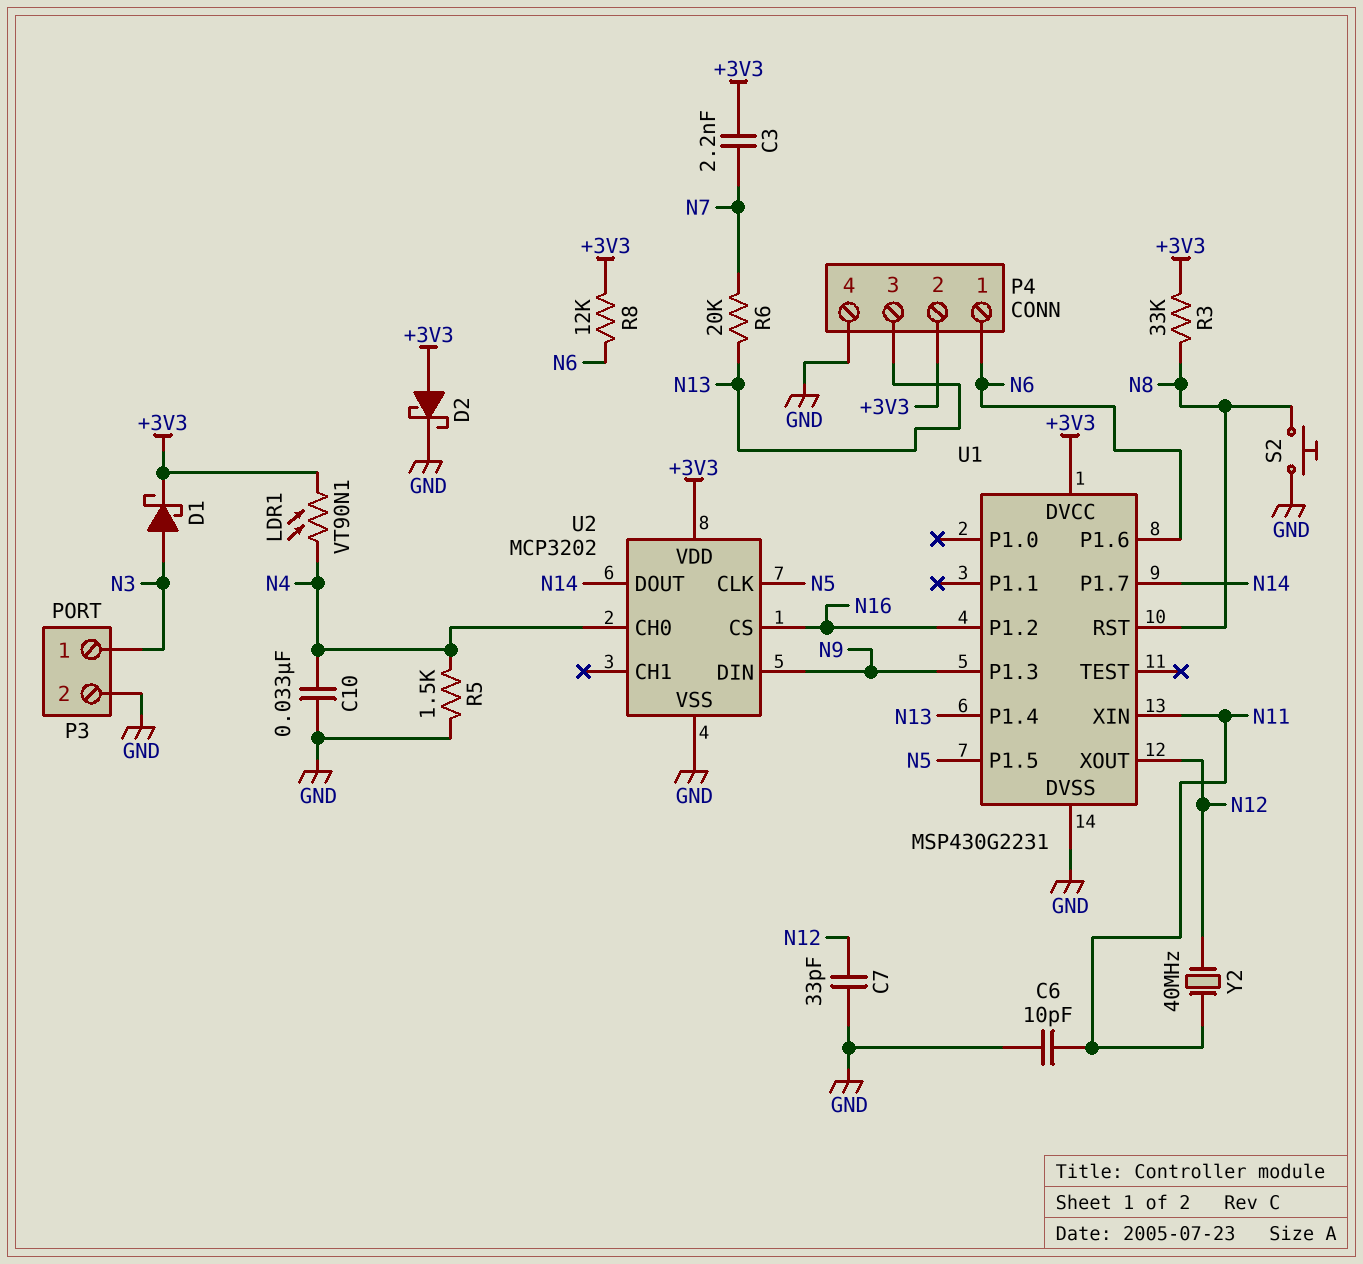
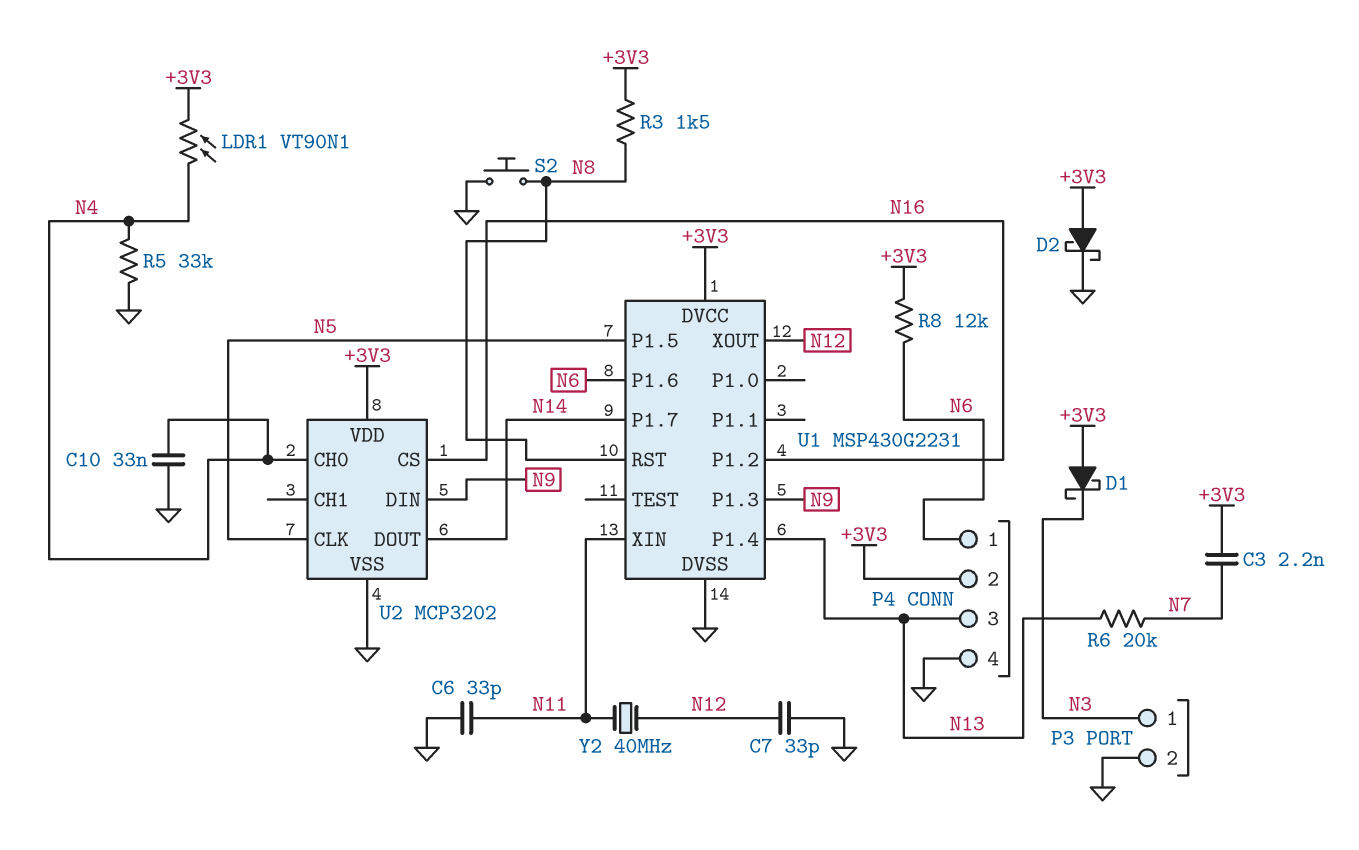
C6: 10pF (GND, N11) -> 33pF (GND, N11)
D1: schottky (A N3, K +3V3) -> schottky (A +3V3, K N3)
R3: 33k (+3V3, N8) -> 1.5k (+3V3, N8)
R5: 1.5k (GND, N4) -> 33k (GND, N4)

